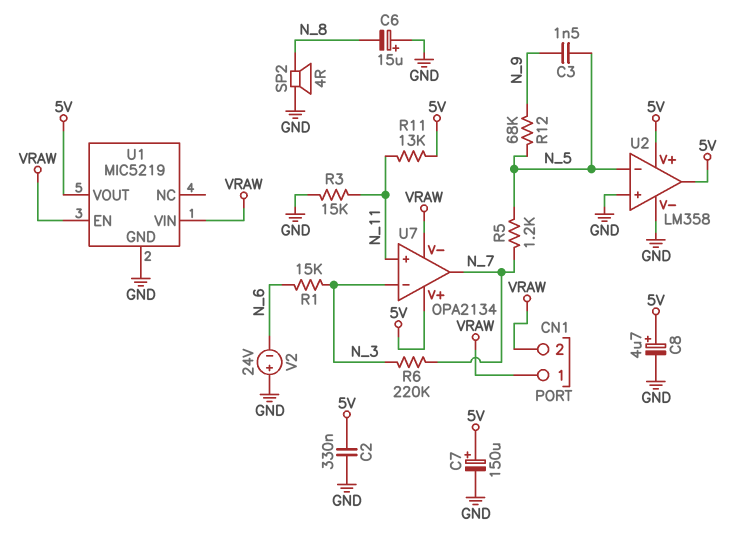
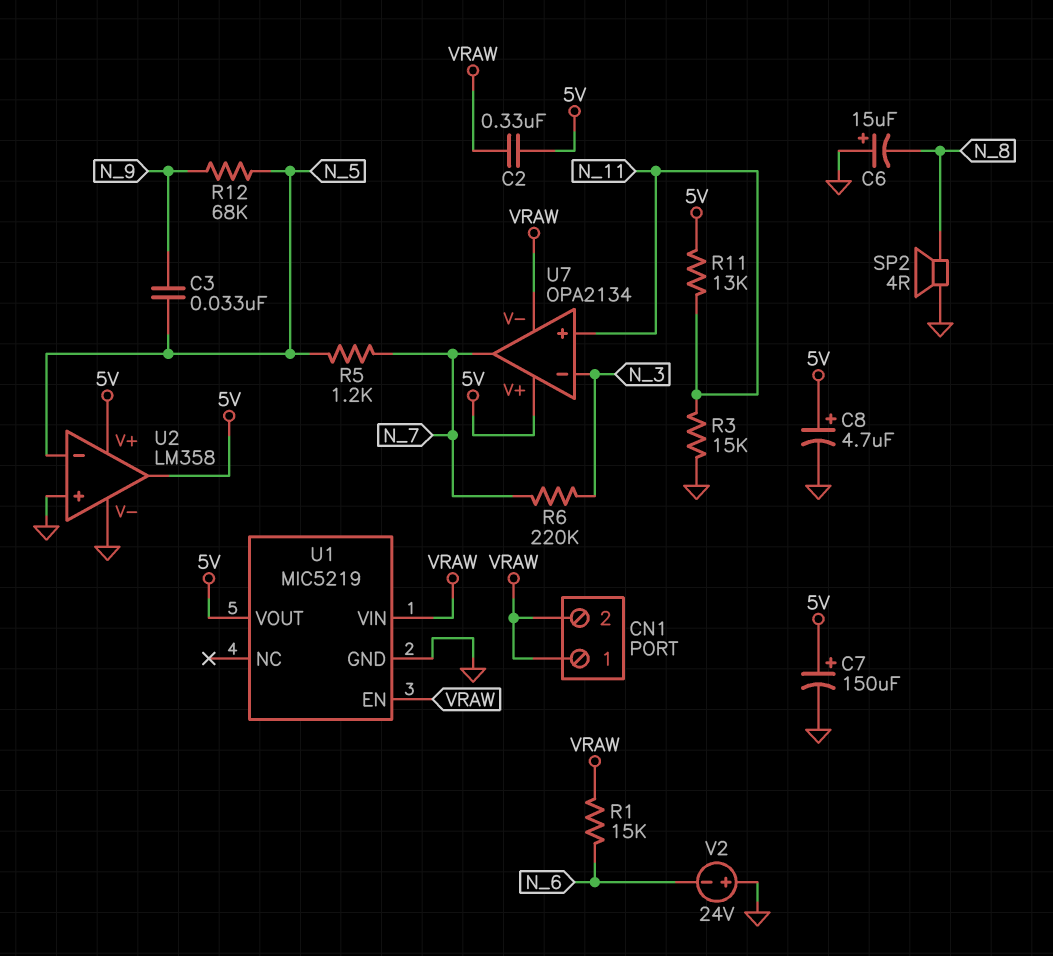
C2: 330nF (5V, GND) -> 330nF (5V, VRAW)
C3: 1.5nF (N_5, N_9) -> 33nF (N_5, N_9)
R1: 15k (N_3, N_6) -> 15k (N_6, VRAW)

